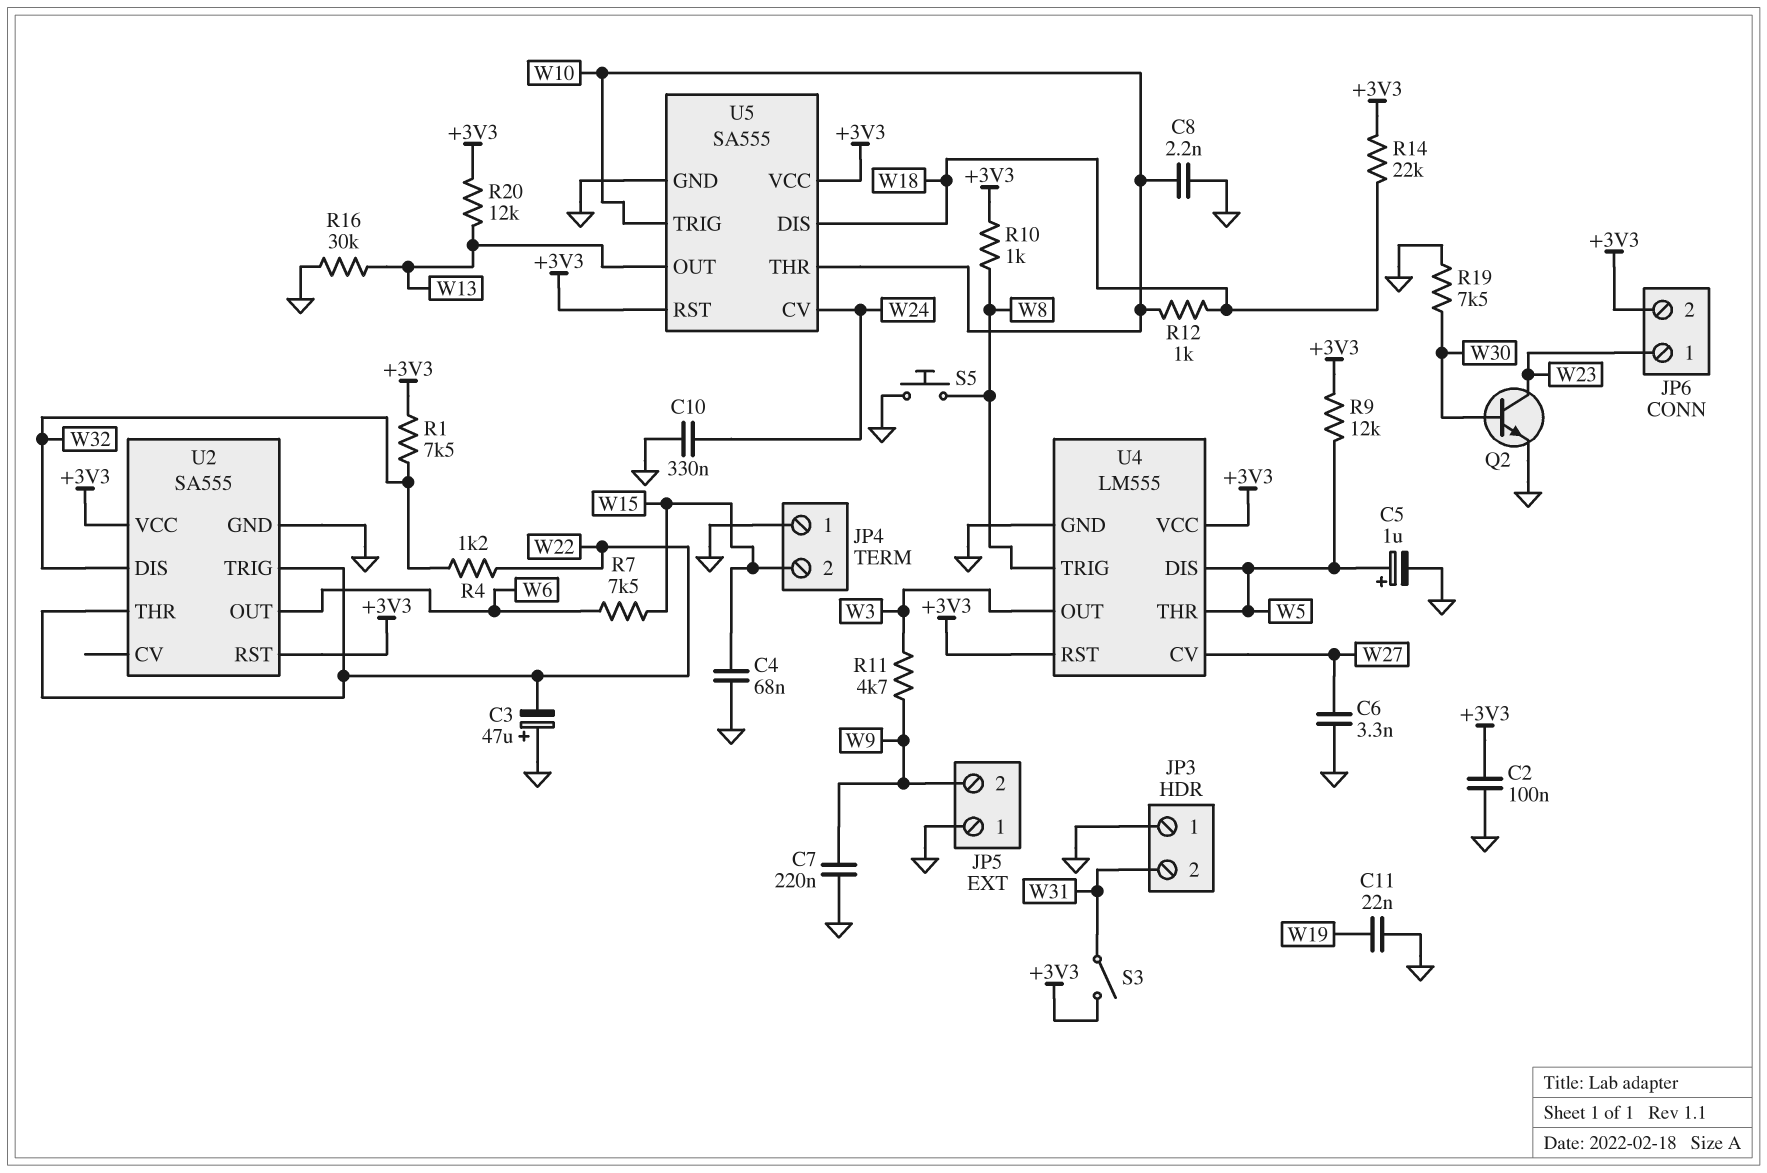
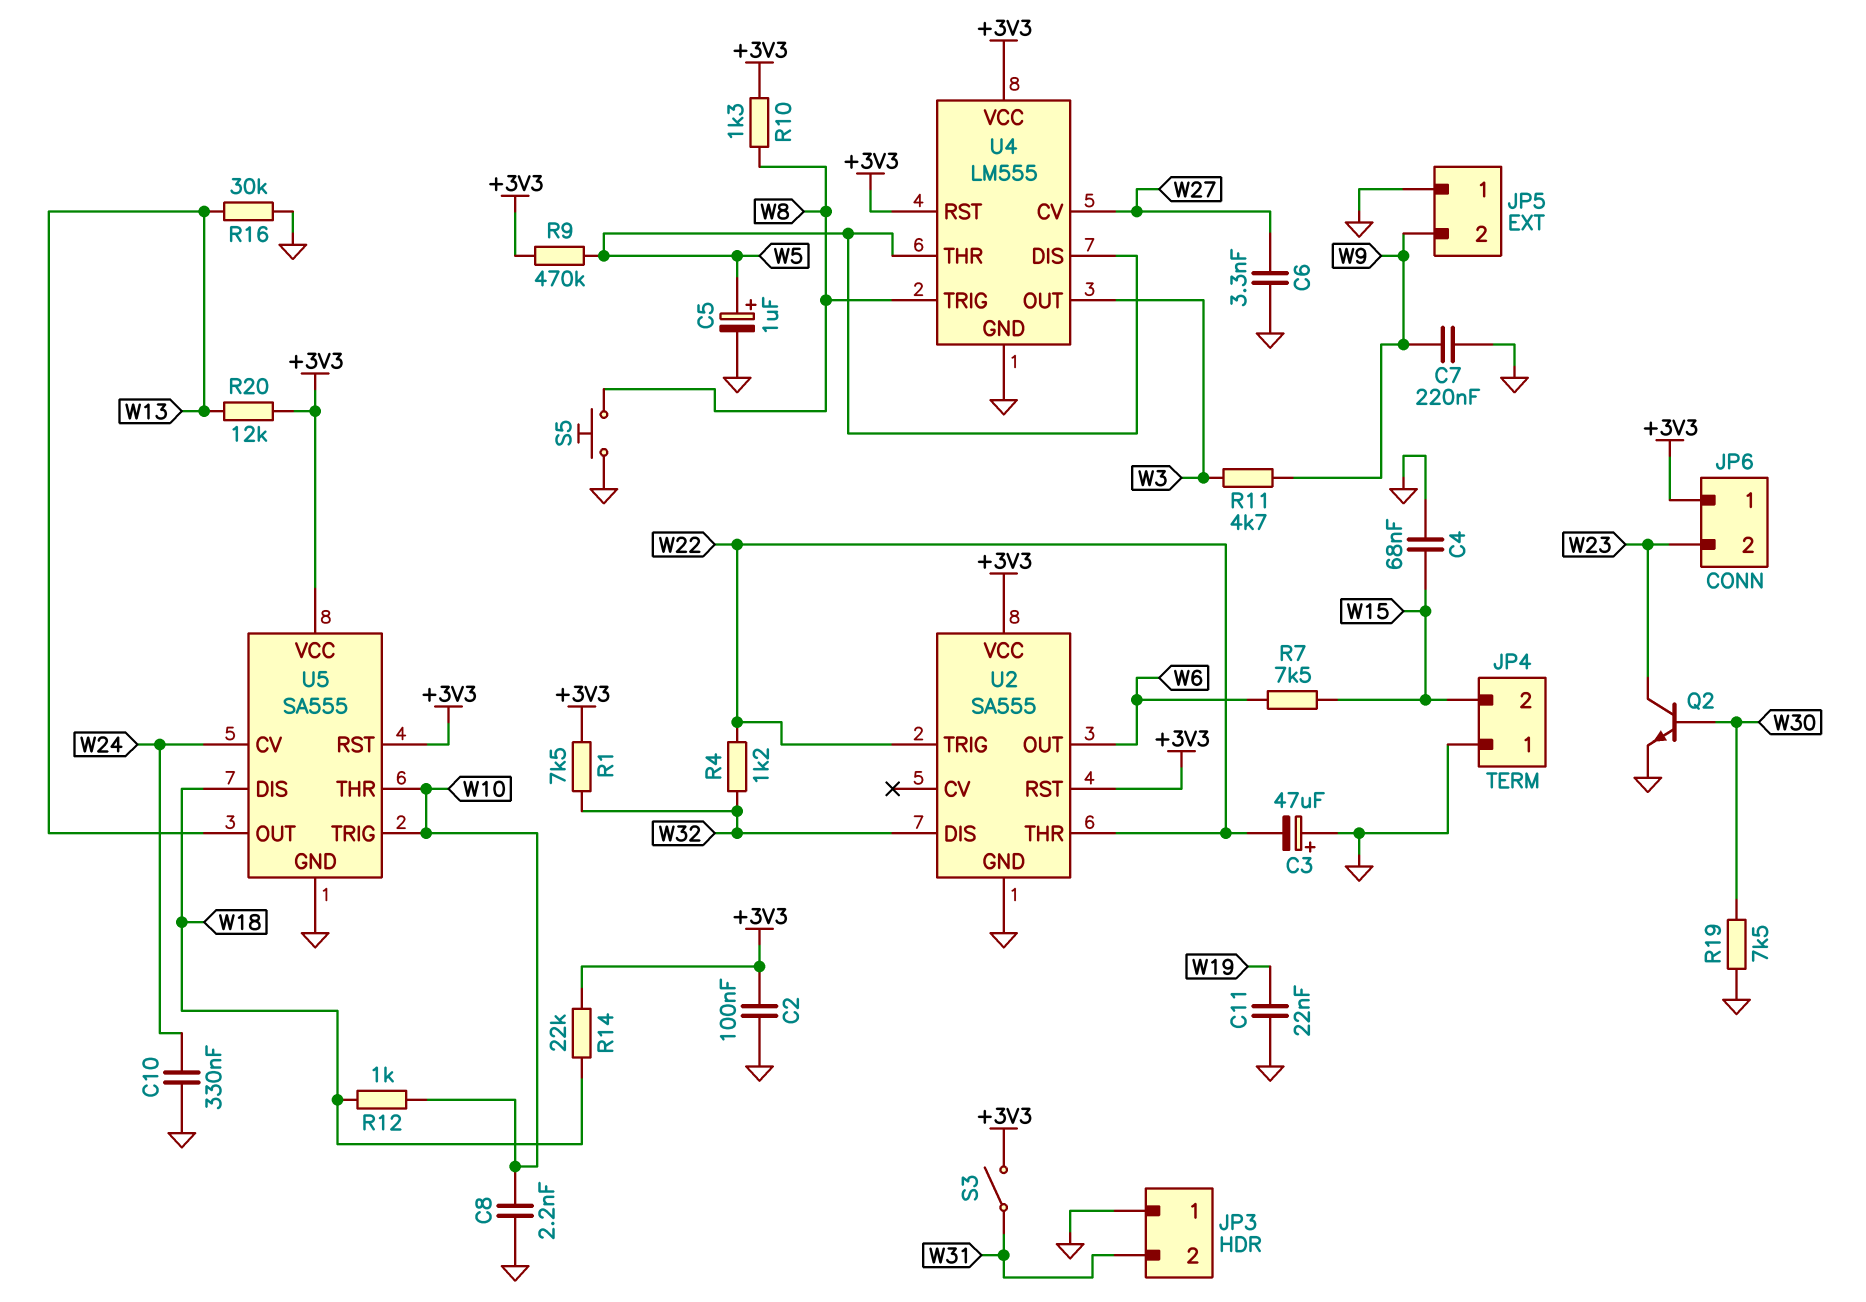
JP6 pin 1: W23 -> +3V3
JP6 pin 2: +3V3 -> W23
R9: 12k (+3V3, W5) -> 470k (+3V3, W5)
R10: 1k (+3V3, W8) -> 1.3k (+3V3, W8)

